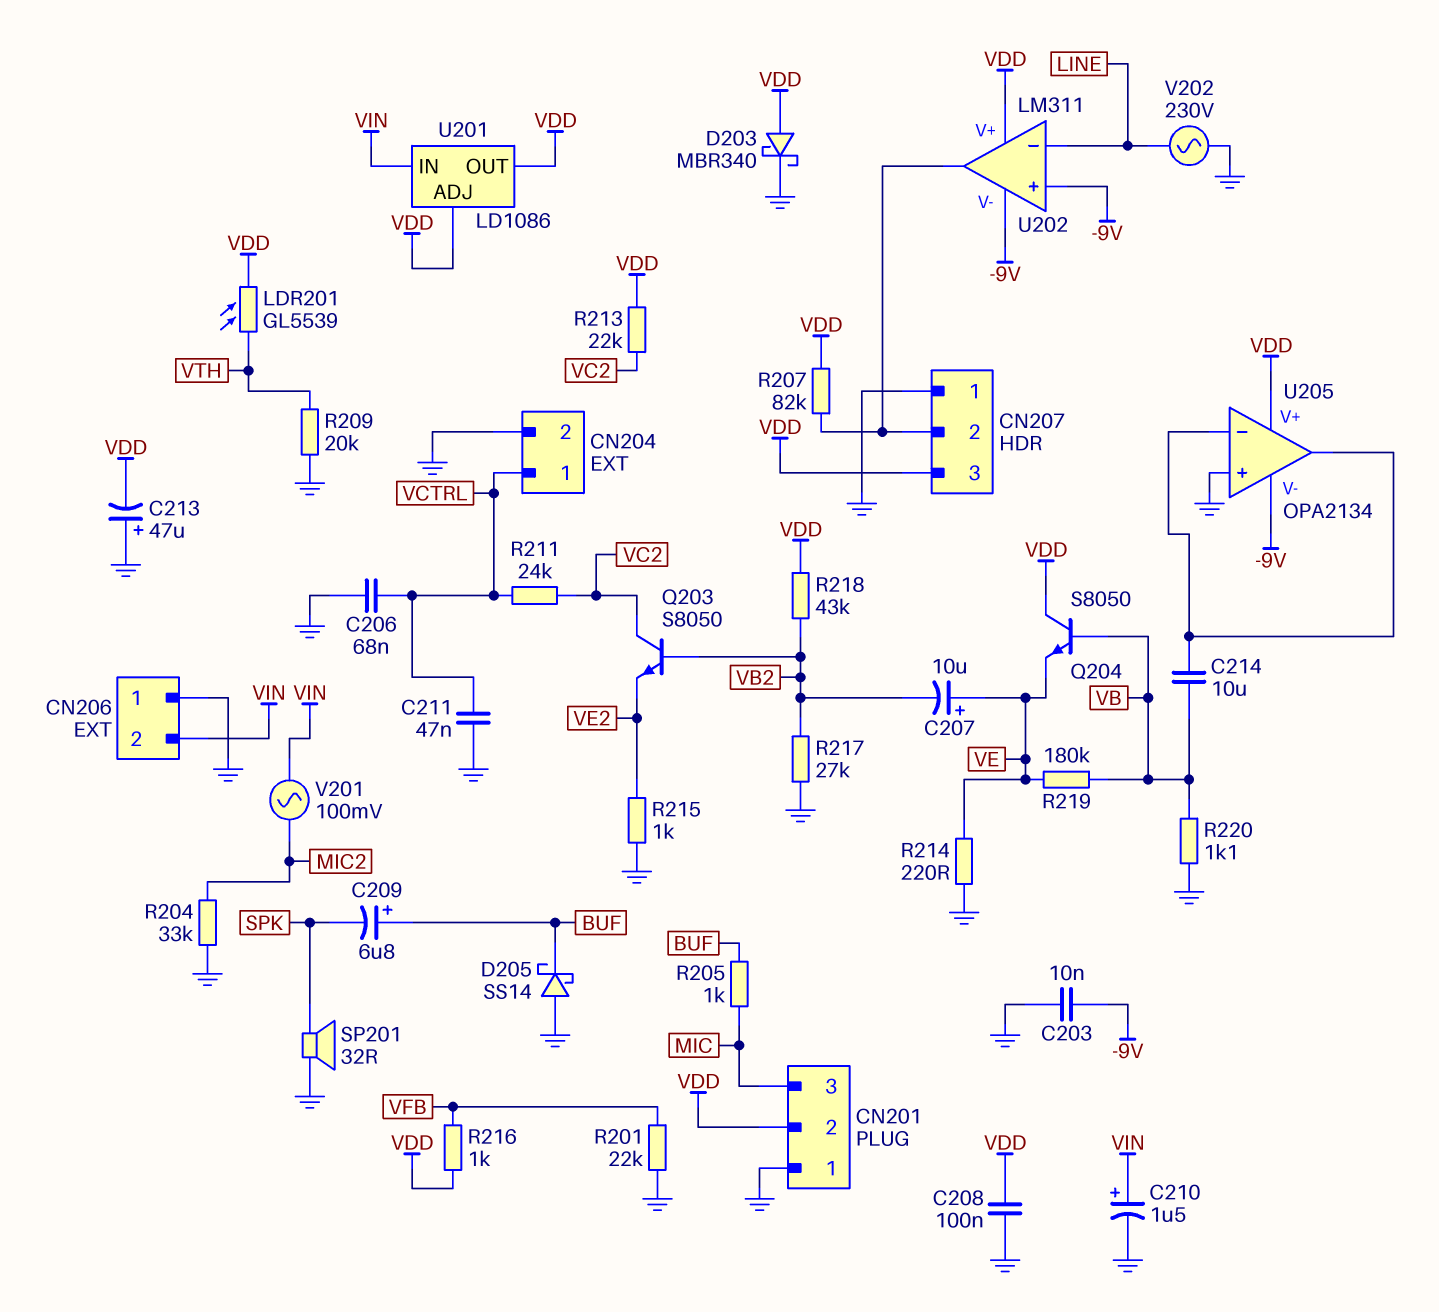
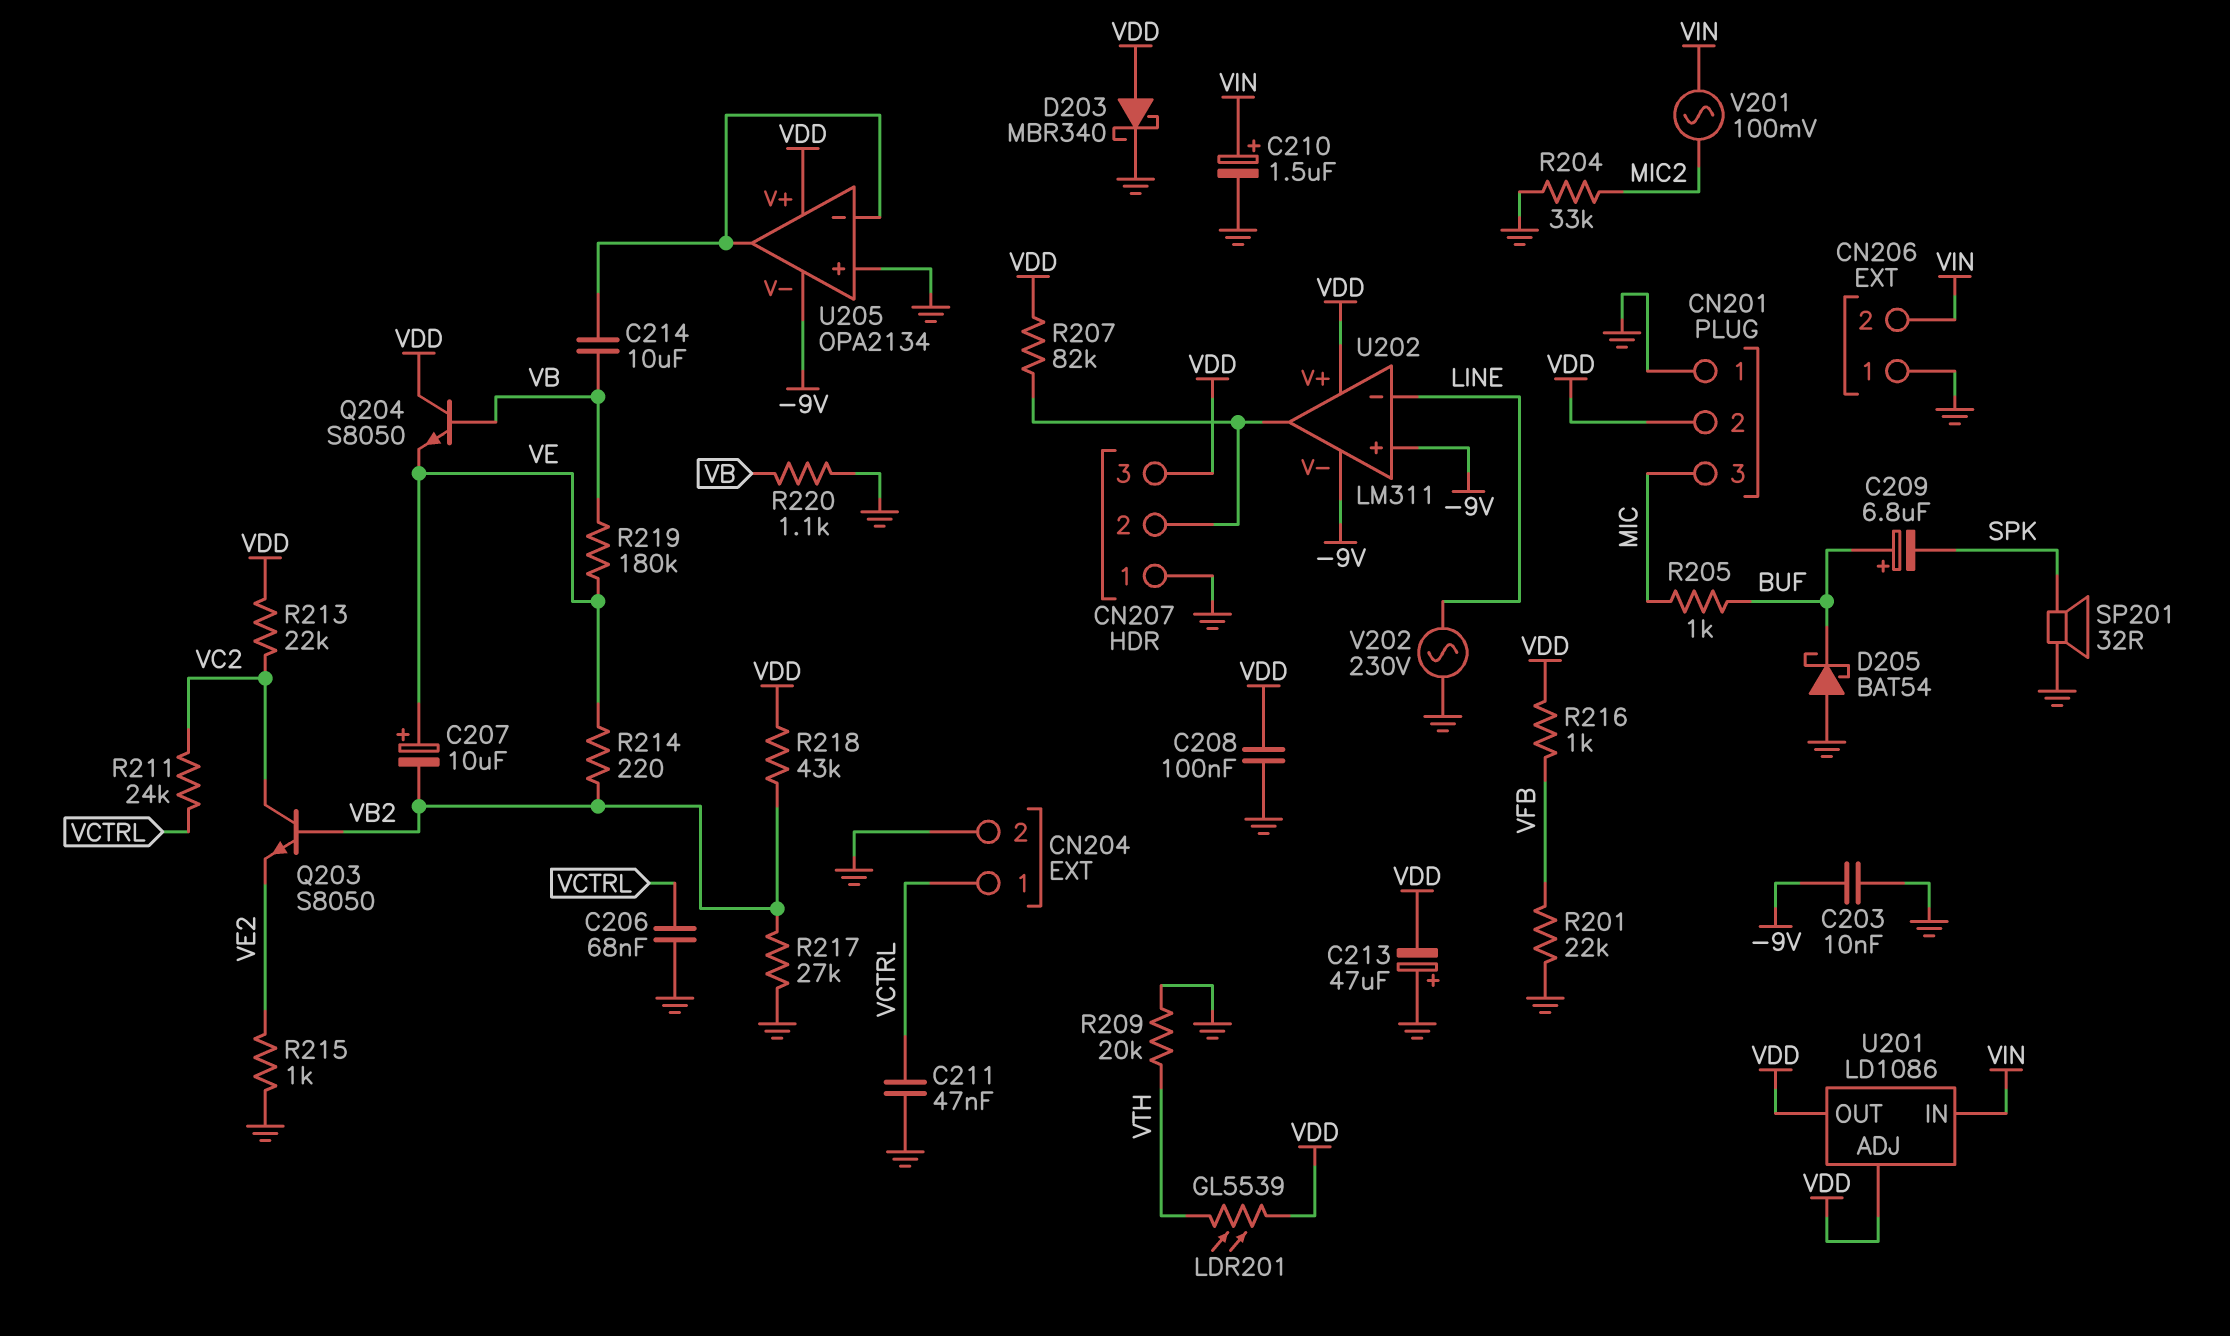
D205: schottky SS14 (A GND, K BUF) -> schottky BAT54 (A GND, K BUF)
R214: 220 (GND, VE) -> 220 (VB2, VE)

